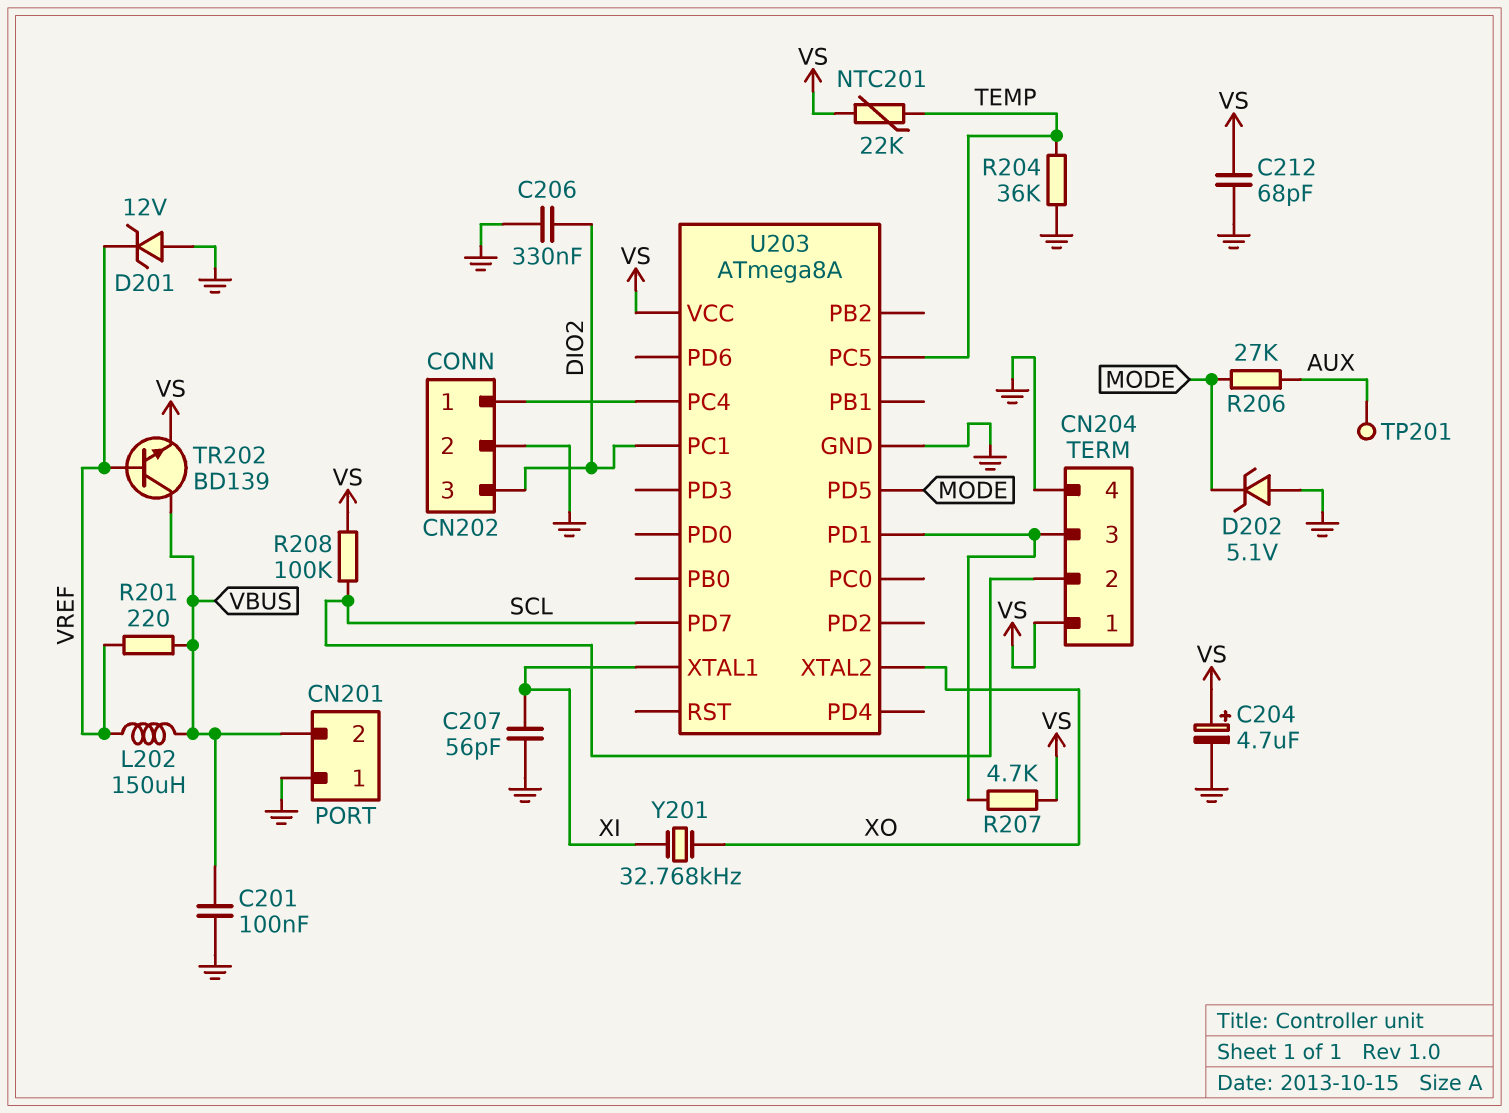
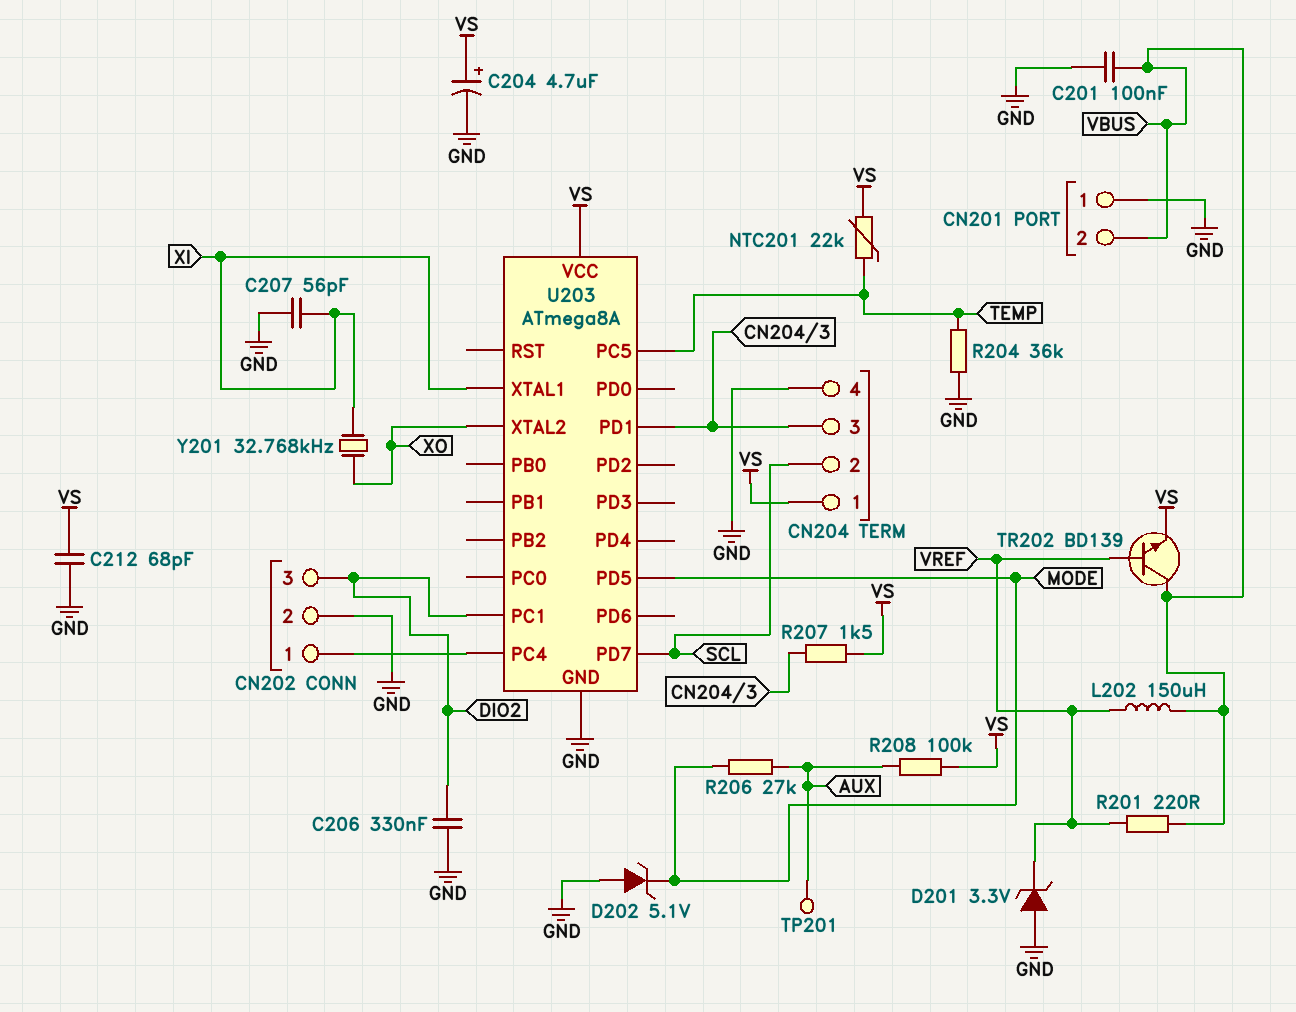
D201: zener 12V (A GND, K VREF) -> zener 3.3V (A GND, K VREF)
R207: 4.7k (CN204/3, VS) -> 1.5k (CN204/3, VS)
R208: 100k (SCL, VS) -> 100k (AUX, VS)

